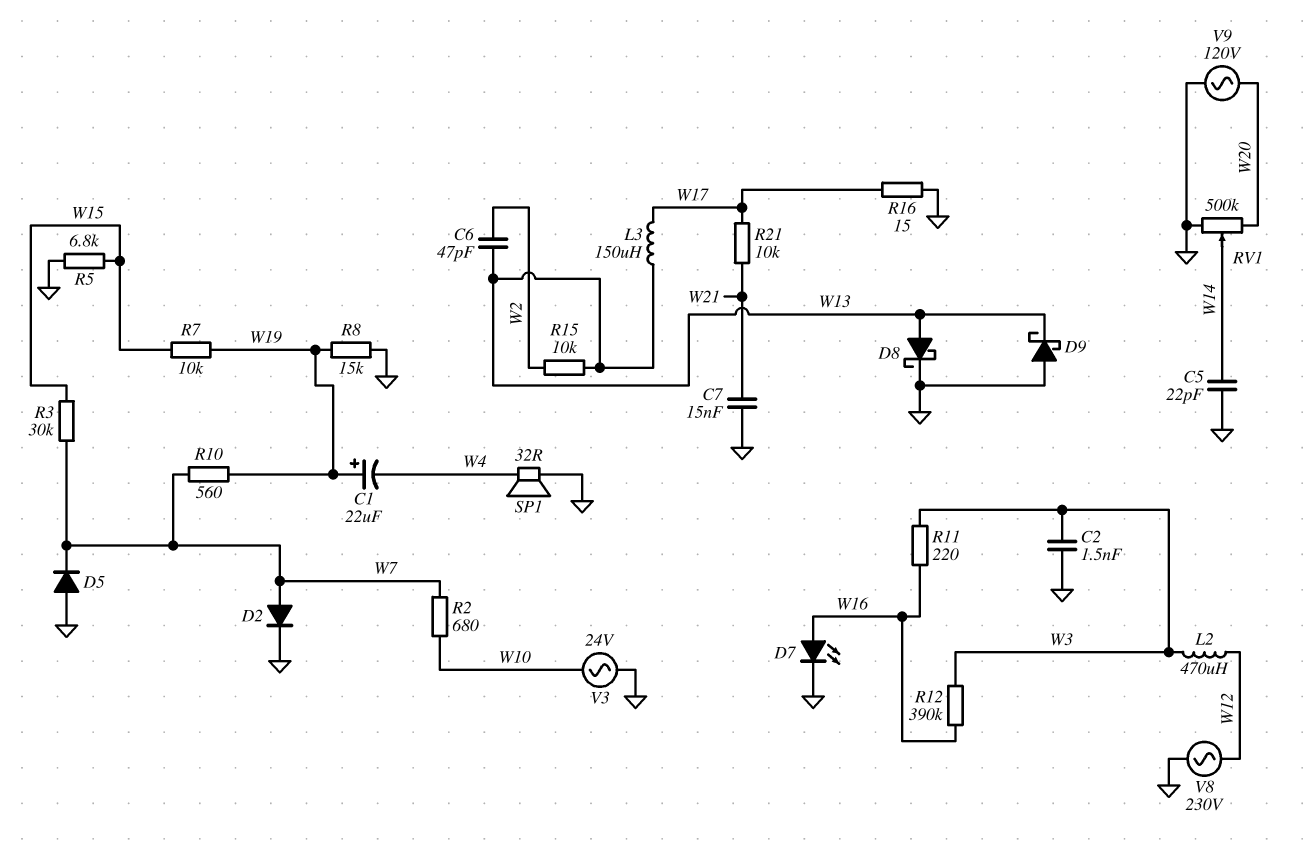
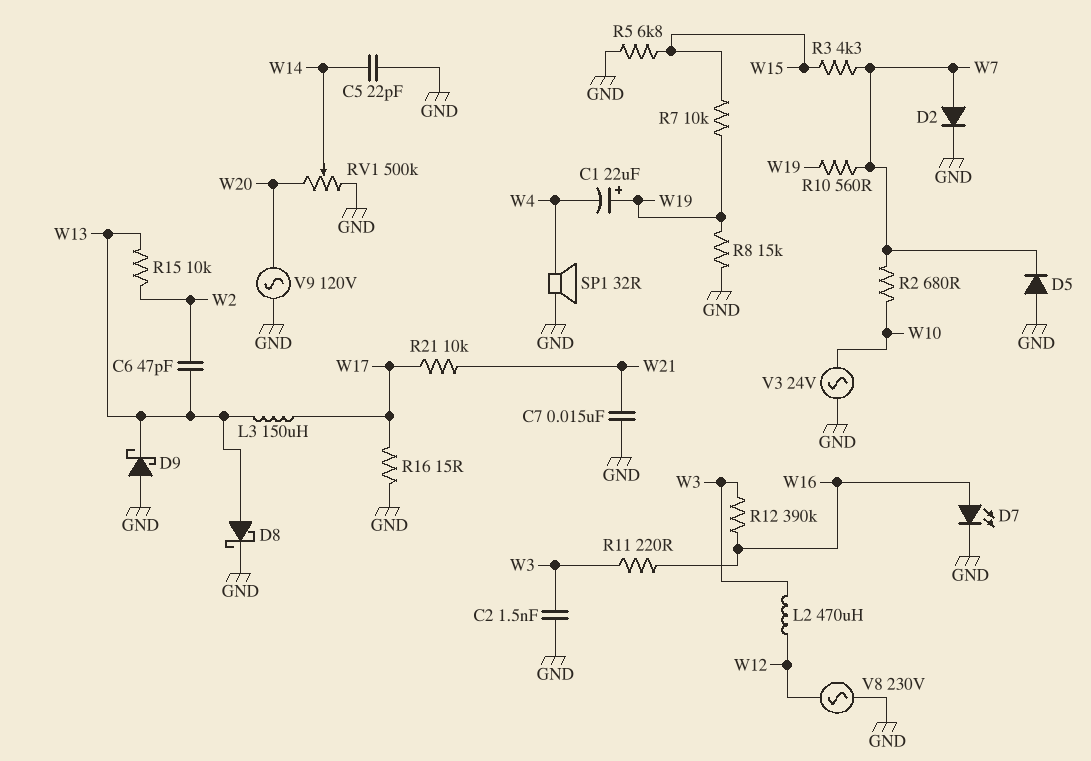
R3: 30k (W7, W15) -> 4.3k (W7, W15)

